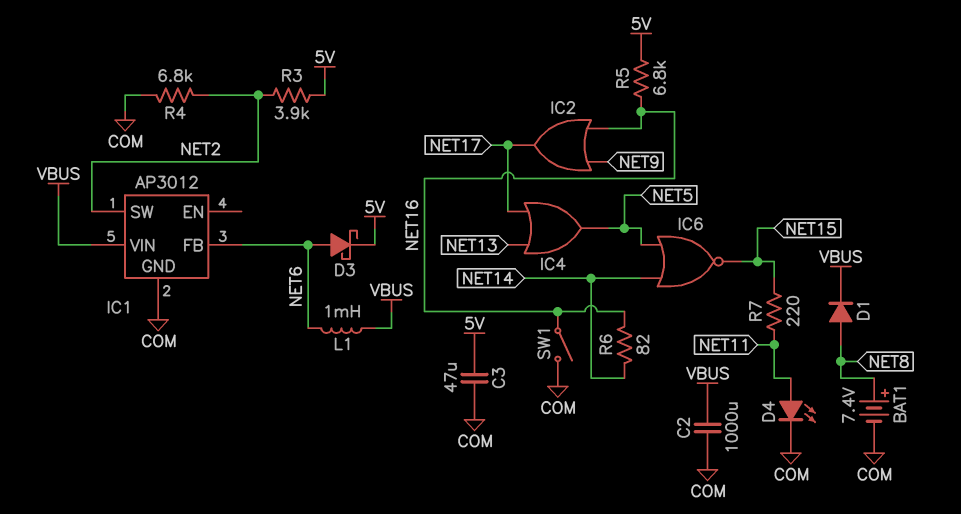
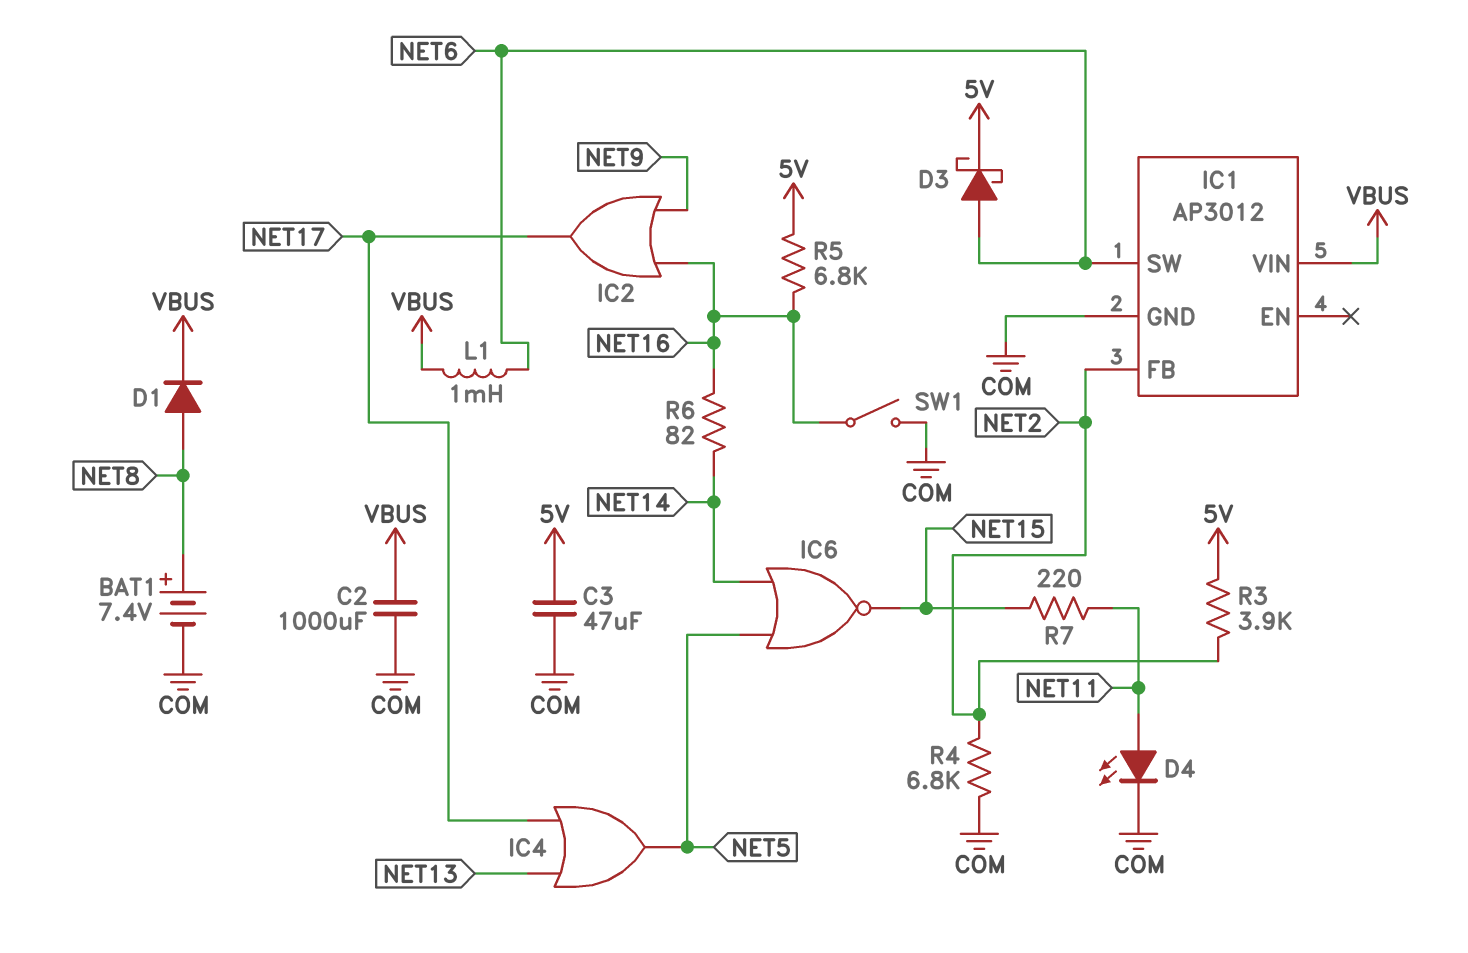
IC1 pin FB: NET6 -> NET2
IC1 pin SW: NET2 -> NET6

